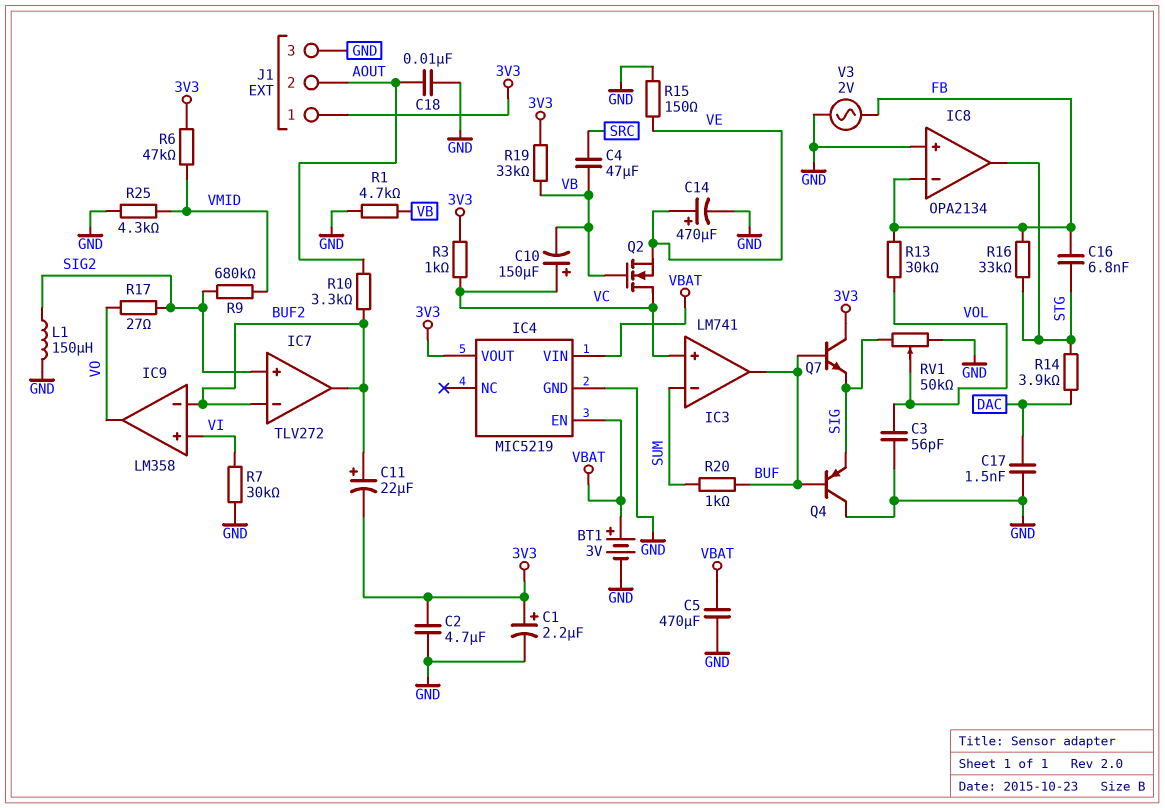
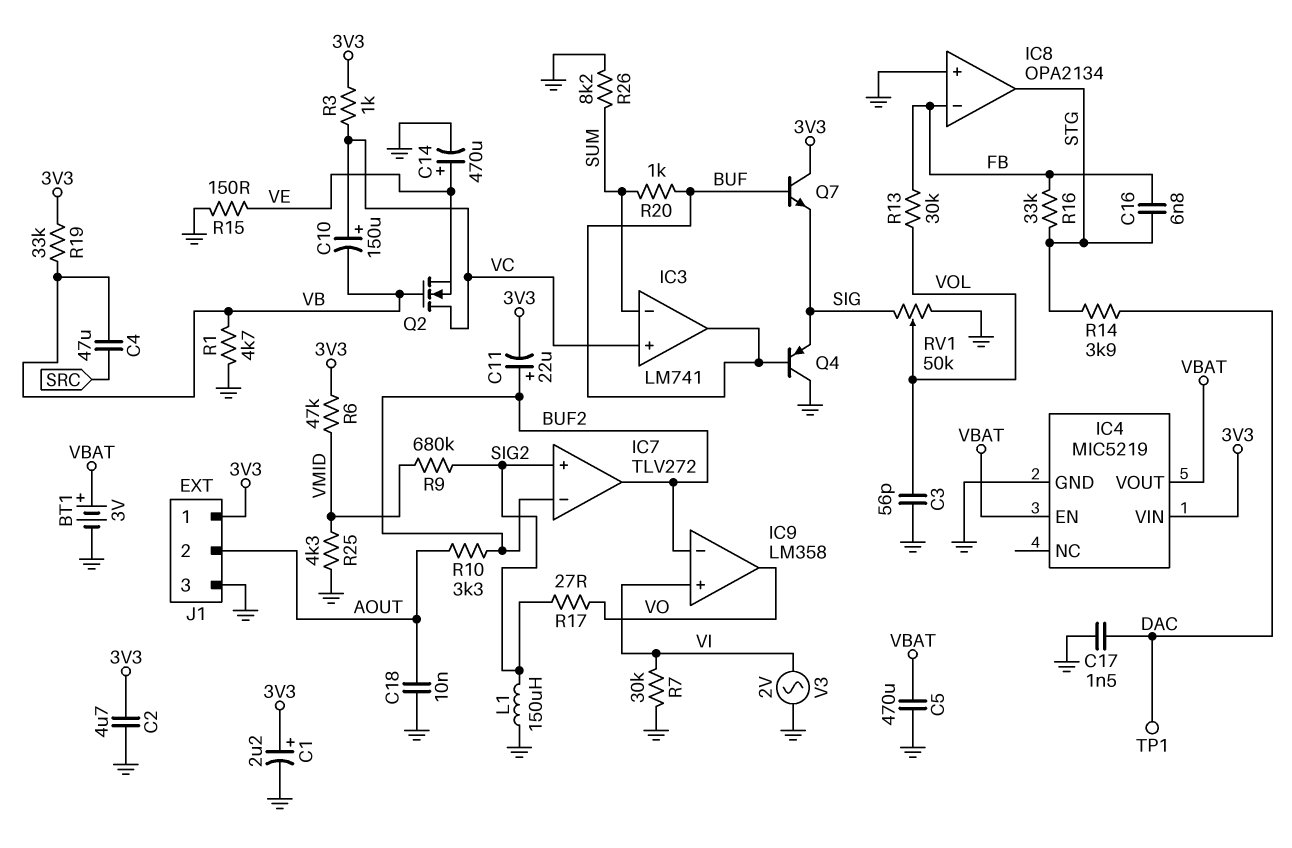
IC4 pin VIN: VBAT -> 3V3
IC4 pin VOUT: 3V3 -> VBAT
R26: none -> 8.2k (GND, SUM)
TP1: none -> test point (DAC)
V3: AC 2V (FB, GND) -> AC 2V (GND, VI)

